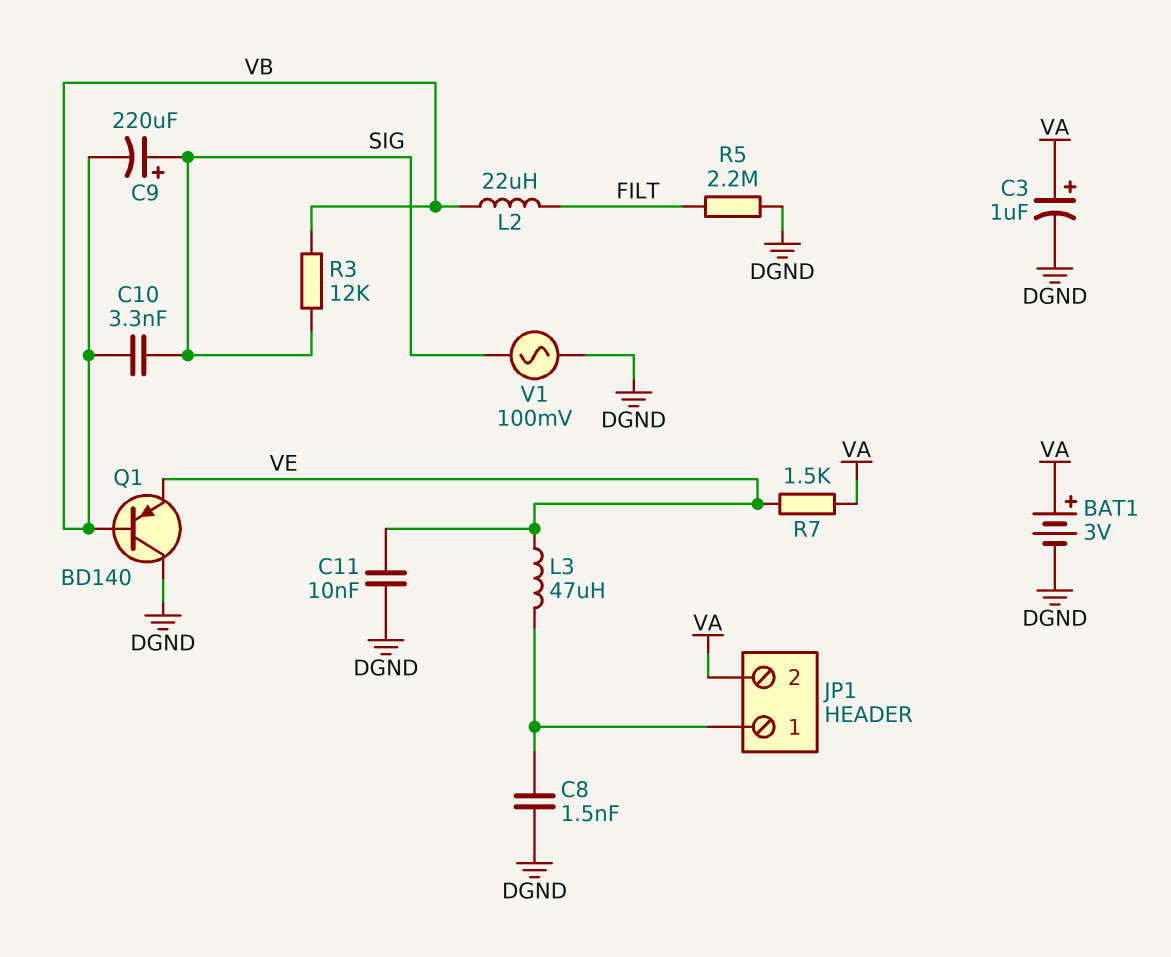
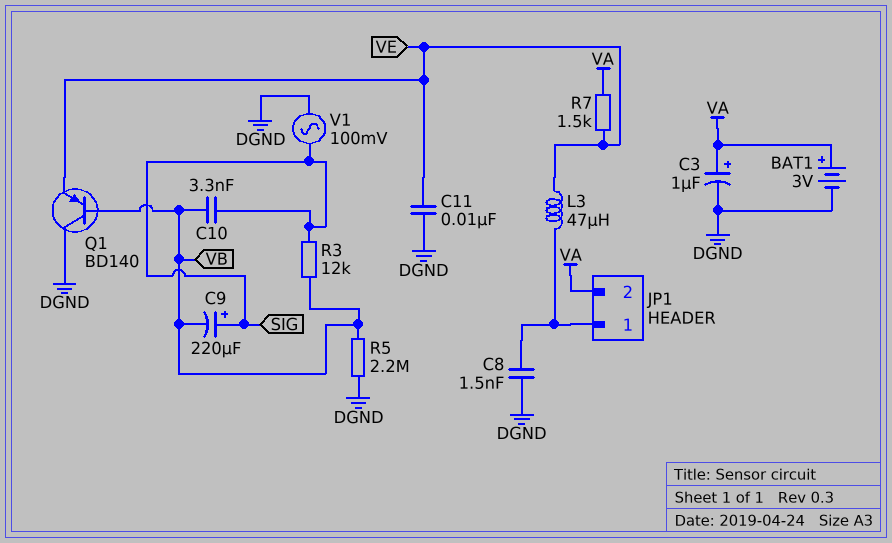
L2: 22uH (FILT, VB) -> none
R5: 2.2M (DGND, FILT) -> 2.2M (DGND, VB)

